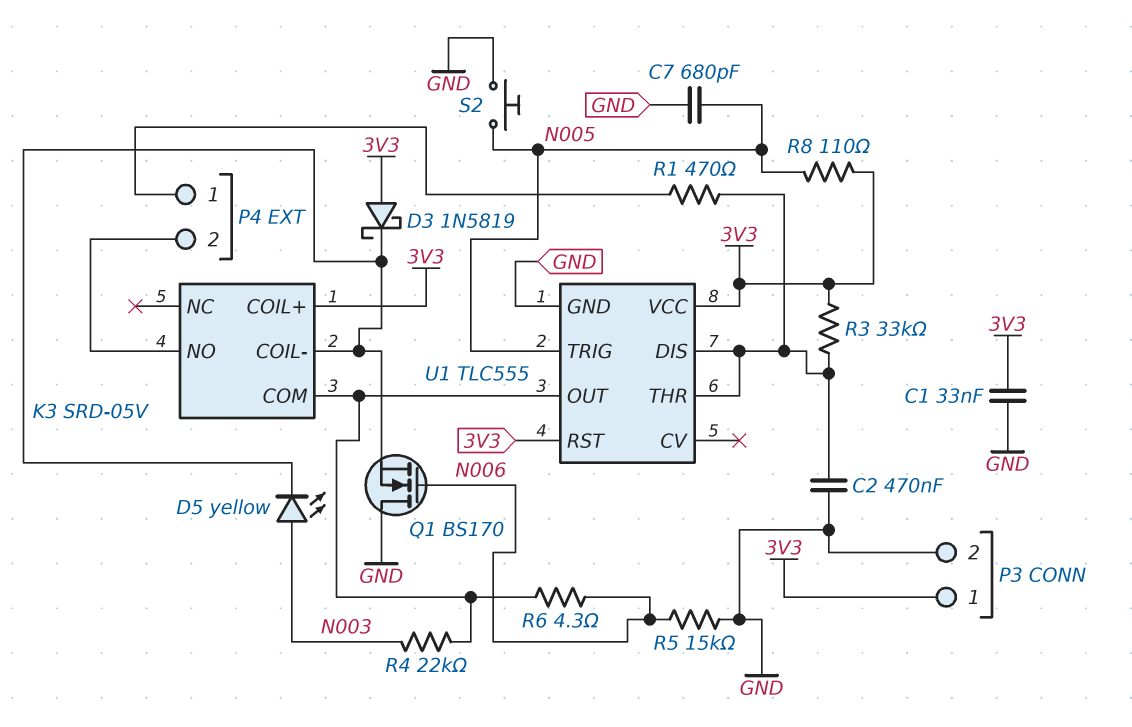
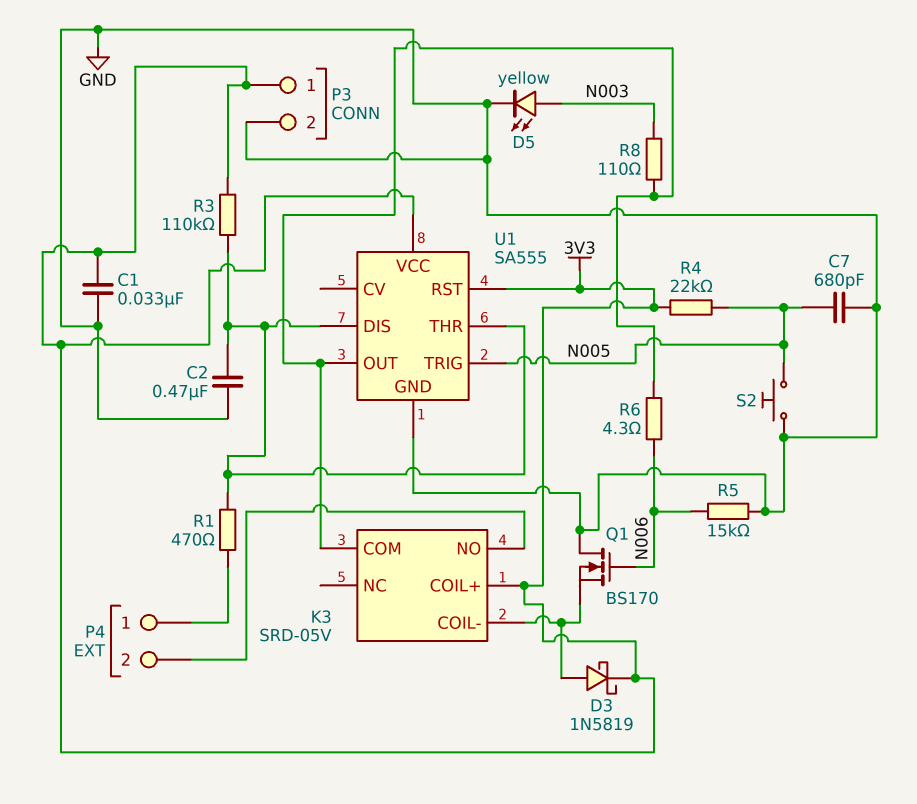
D3: schottky 1N5819 (A 3V3, K K3/COIL-) -> schottky 1N5819 (A K3/COIL-, K 3V3)
D5: LED yellow (A N003, K K3/COIL-) -> LED yellow (A N003, K GND)
R3: 33k (3V3, U1/DIS) -> 110k (3V3, U1/DIS)
R4: 22k (K3/COM, N003) -> 22k (3V3, N005)
R8: 110 (3V3, N005) -> 110 (K3/COM, N003)
U1: TLC555 -> SA555

